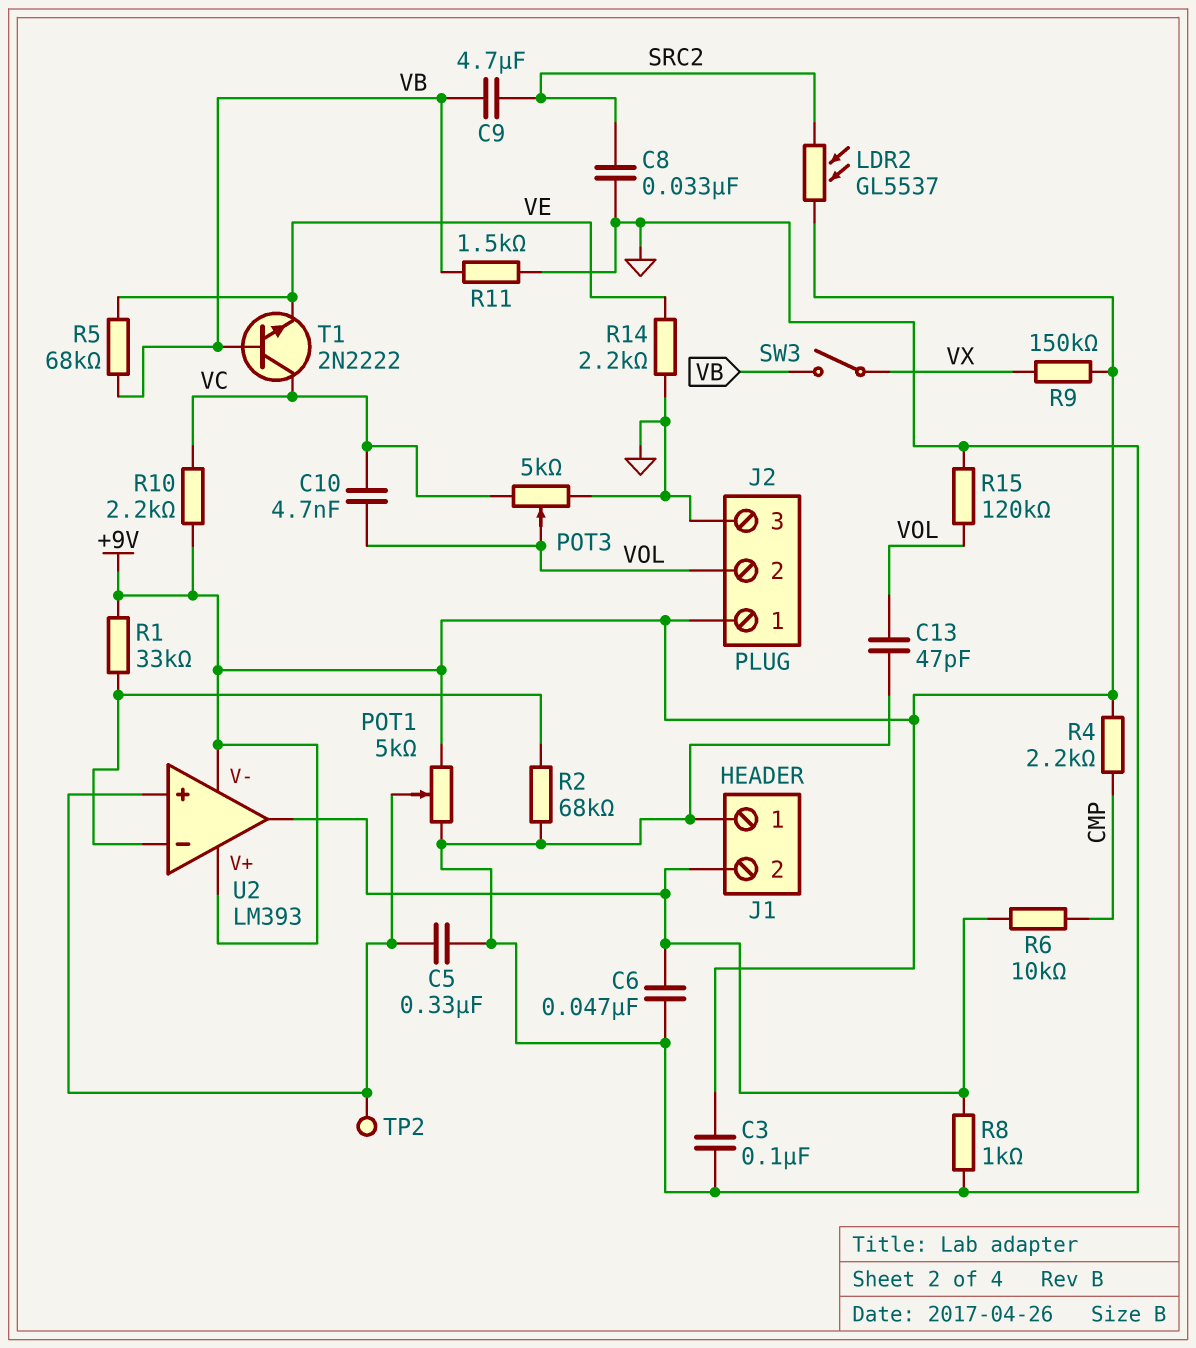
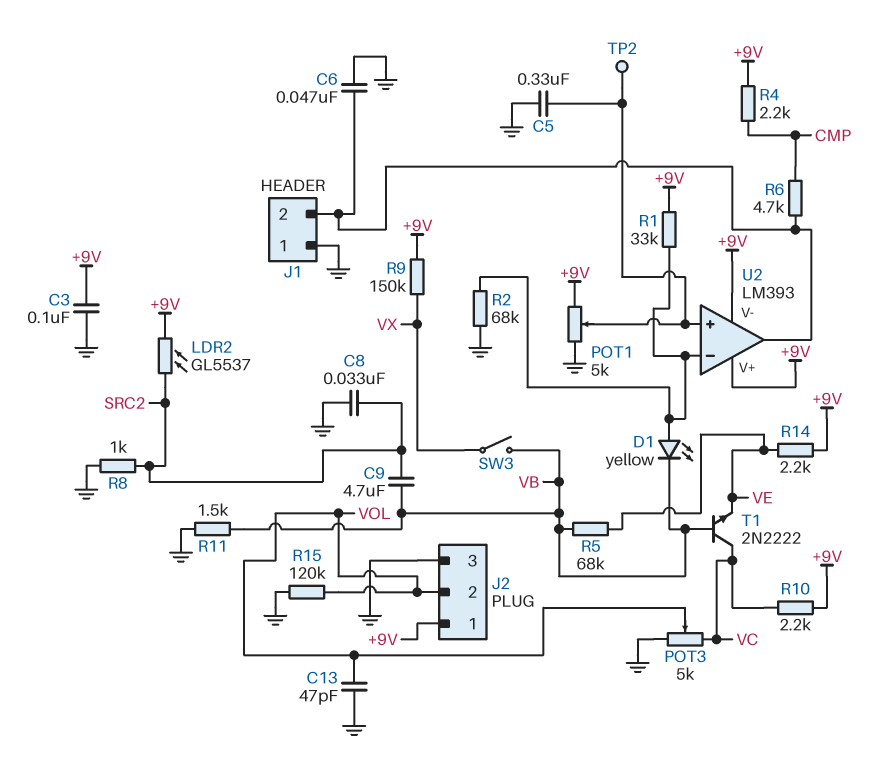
C10: 4.7nF (VC, VOL) -> none
D1: none -> LED yellow (A U2/in-, K VB)
R6: 10k (CMP, J1/2) -> 4.7k (CMP, J1/2)
R8: 1k (GND, J1/2) -> 1k (GND, SRC2)
R14: 2.2k (GND, VE) -> 2.2k (+9V, VE)

